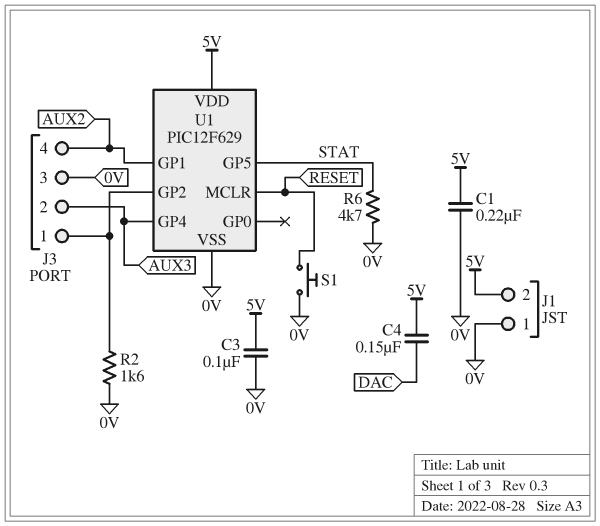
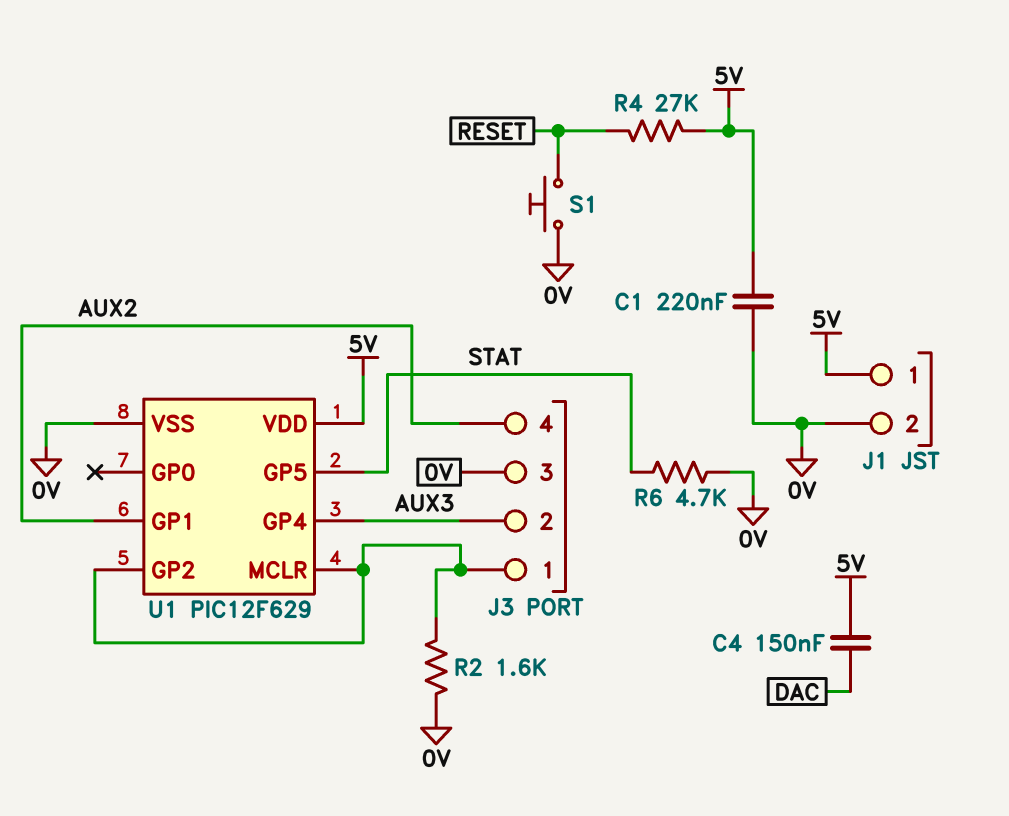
C3: 100nF (0V, 5V) -> none
J1 pin 1: 0V -> 5V
J1 pin 2: 5V -> 0V
R4: none -> 27k (5V, RESET)
U1 pin MCLR: RESET -> J3/1

